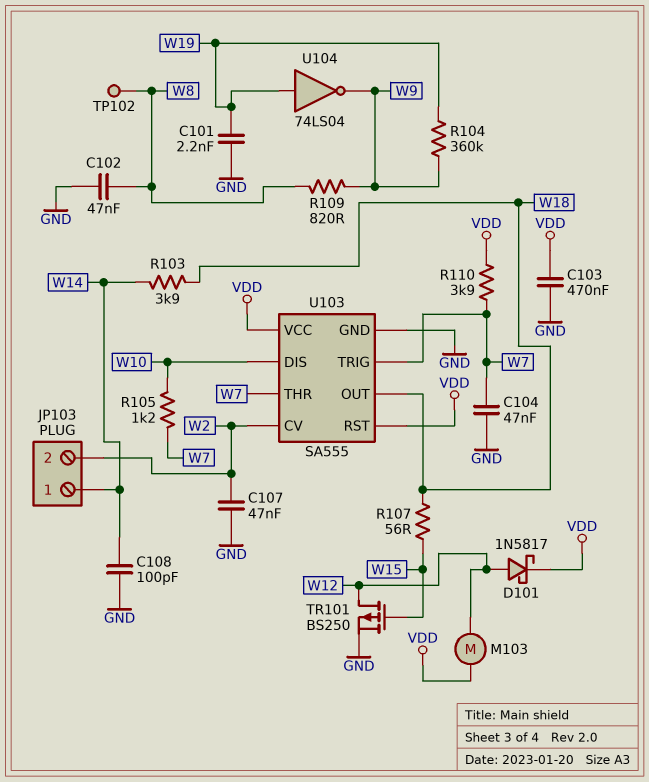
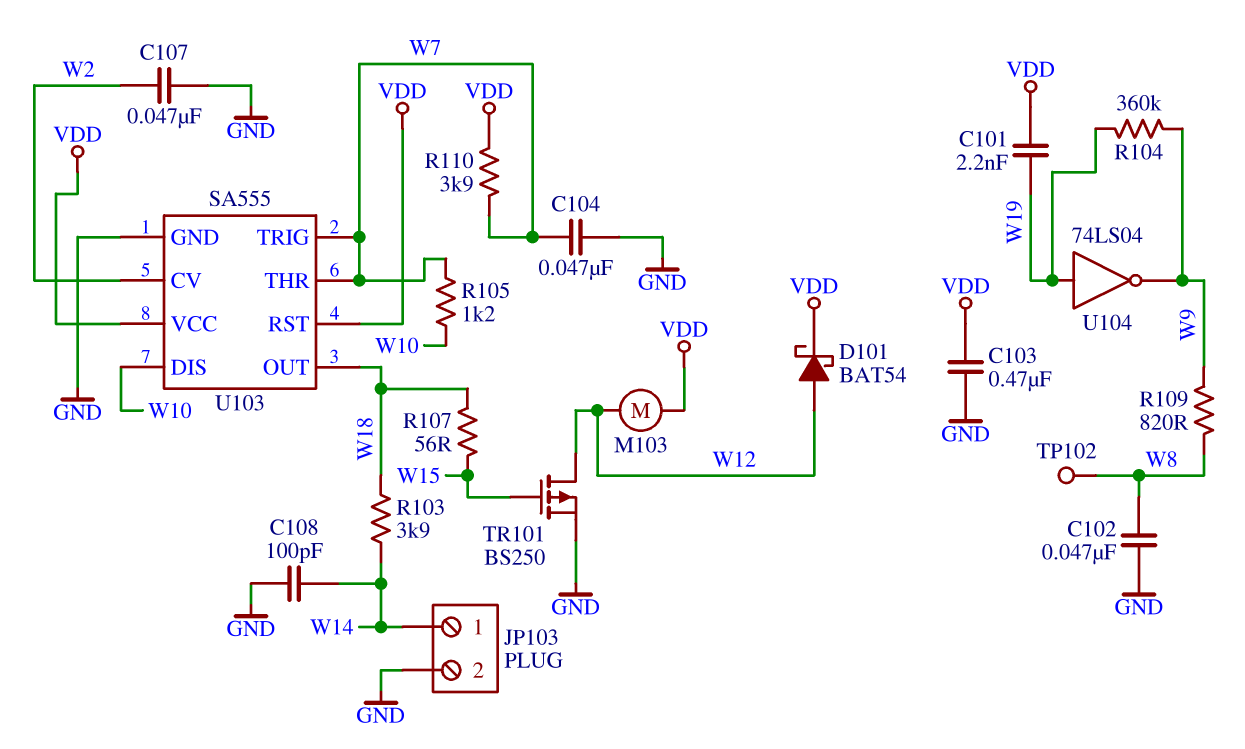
C101: 2.2nF (GND, W19) -> 2.2nF (VDD, W19)
D101: schottky 1N5817 (A W12, K VDD) -> schottky BAT54 (A W12, K VDD)
JP103 pin 2: W2 -> GND

